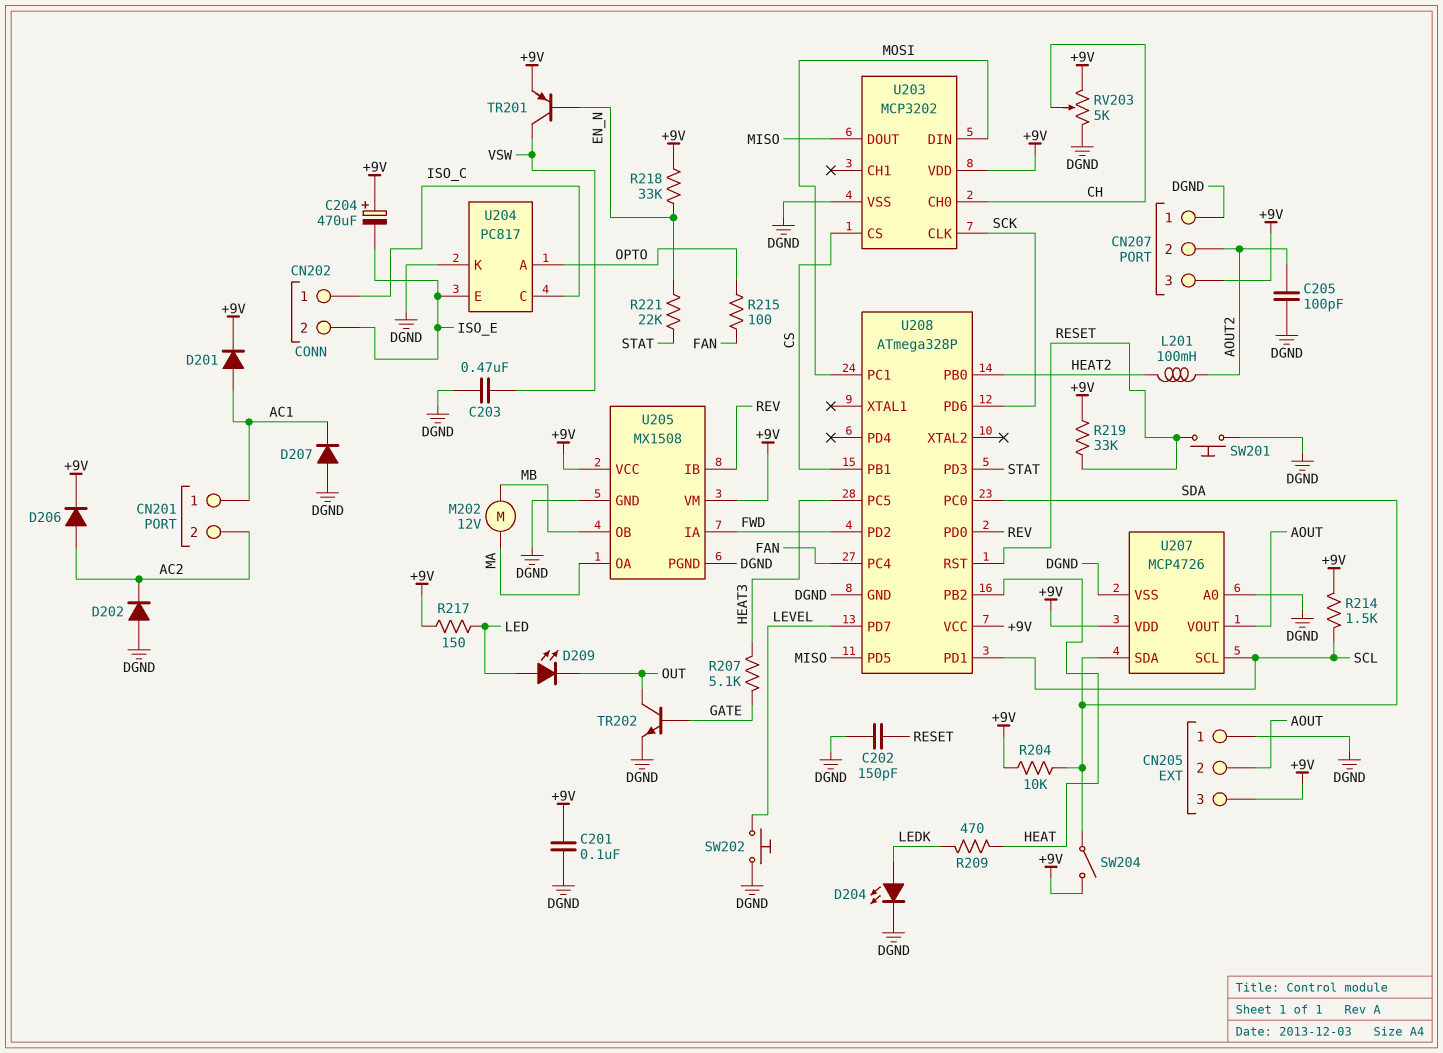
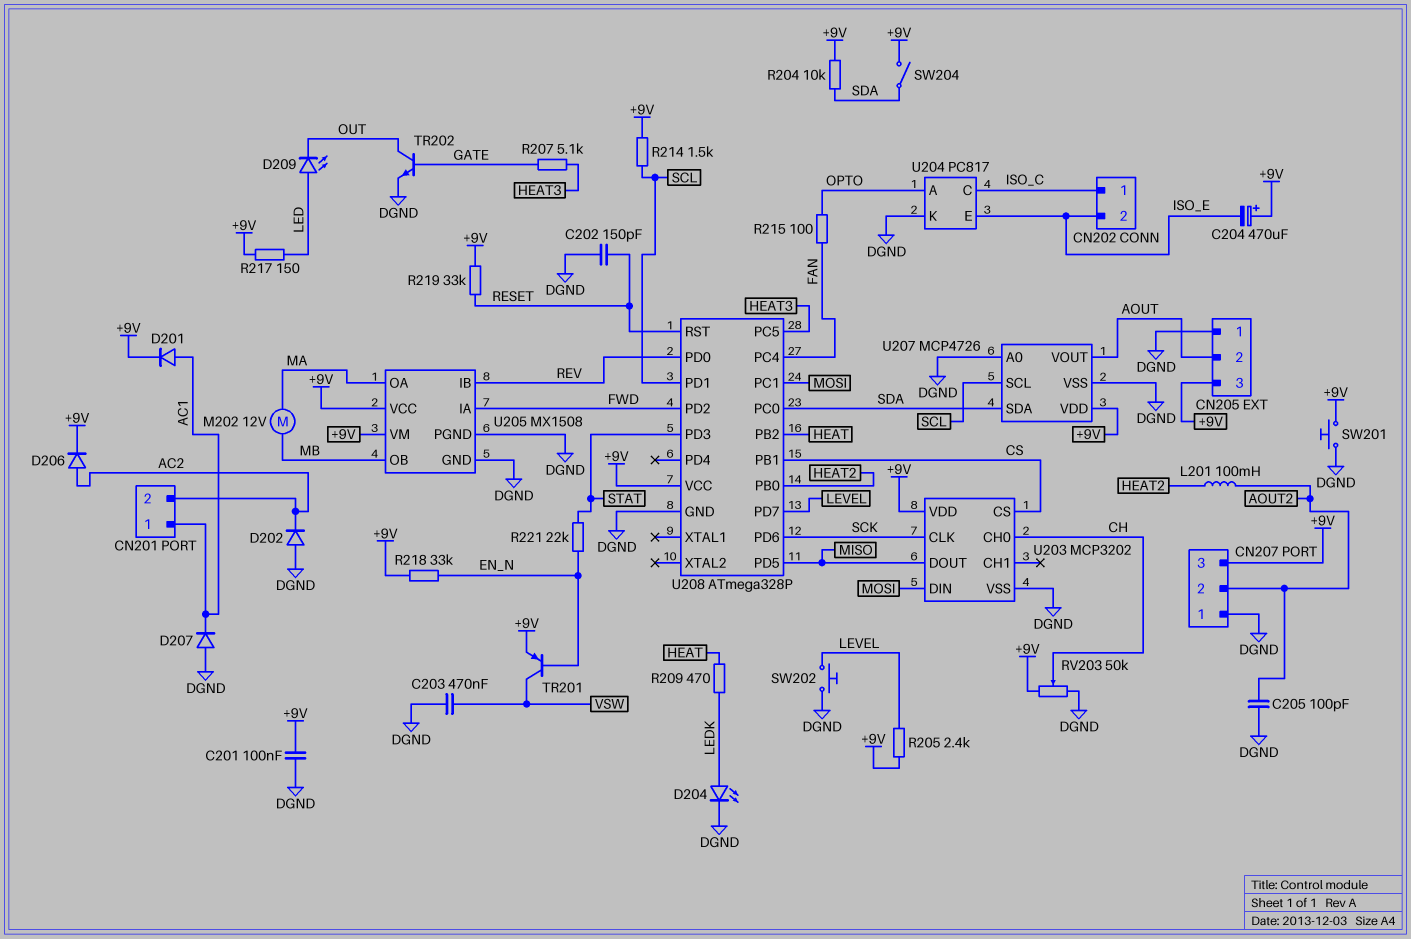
R205: none -> 2.4k (+9V, LEVEL)
RV203: 5k (+9V, DGND, wiper CH) -> 50k (+9V, DGND, wiper CH)
SW201: button (DGND, RESET) -> button (+9V, DGND)

